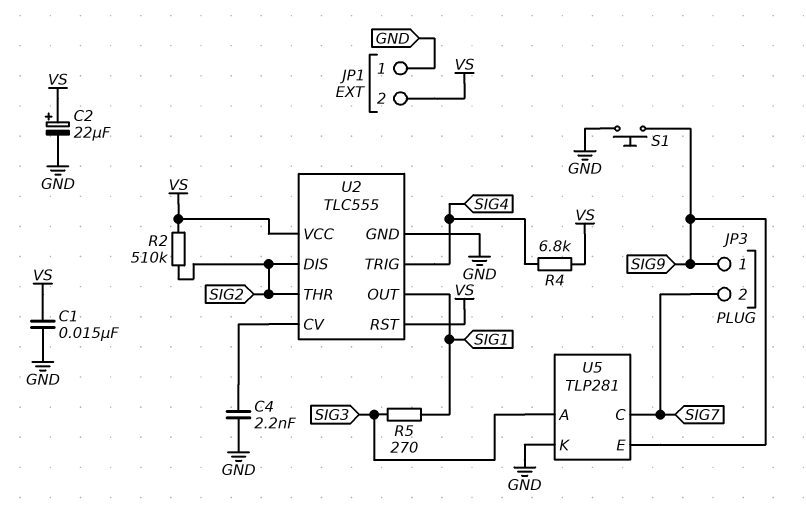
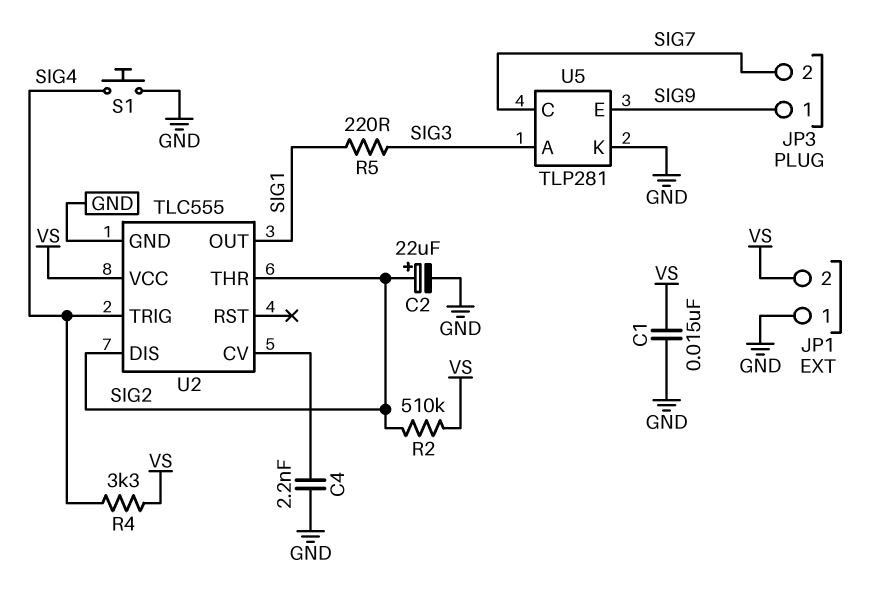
C2: 22uF (plus VS, minus GND) -> 22uF (plus SIG2, minus GND)
R4: 6.8k (SIG4, VS) -> 3.3k (SIG4, VS)
R5: 270 (SIG1, SIG3) -> 220 (SIG1, SIG3)
S1: button (GND, SIG9) -> button (GND, SIG4)
U2 pin RST: VS -> none

